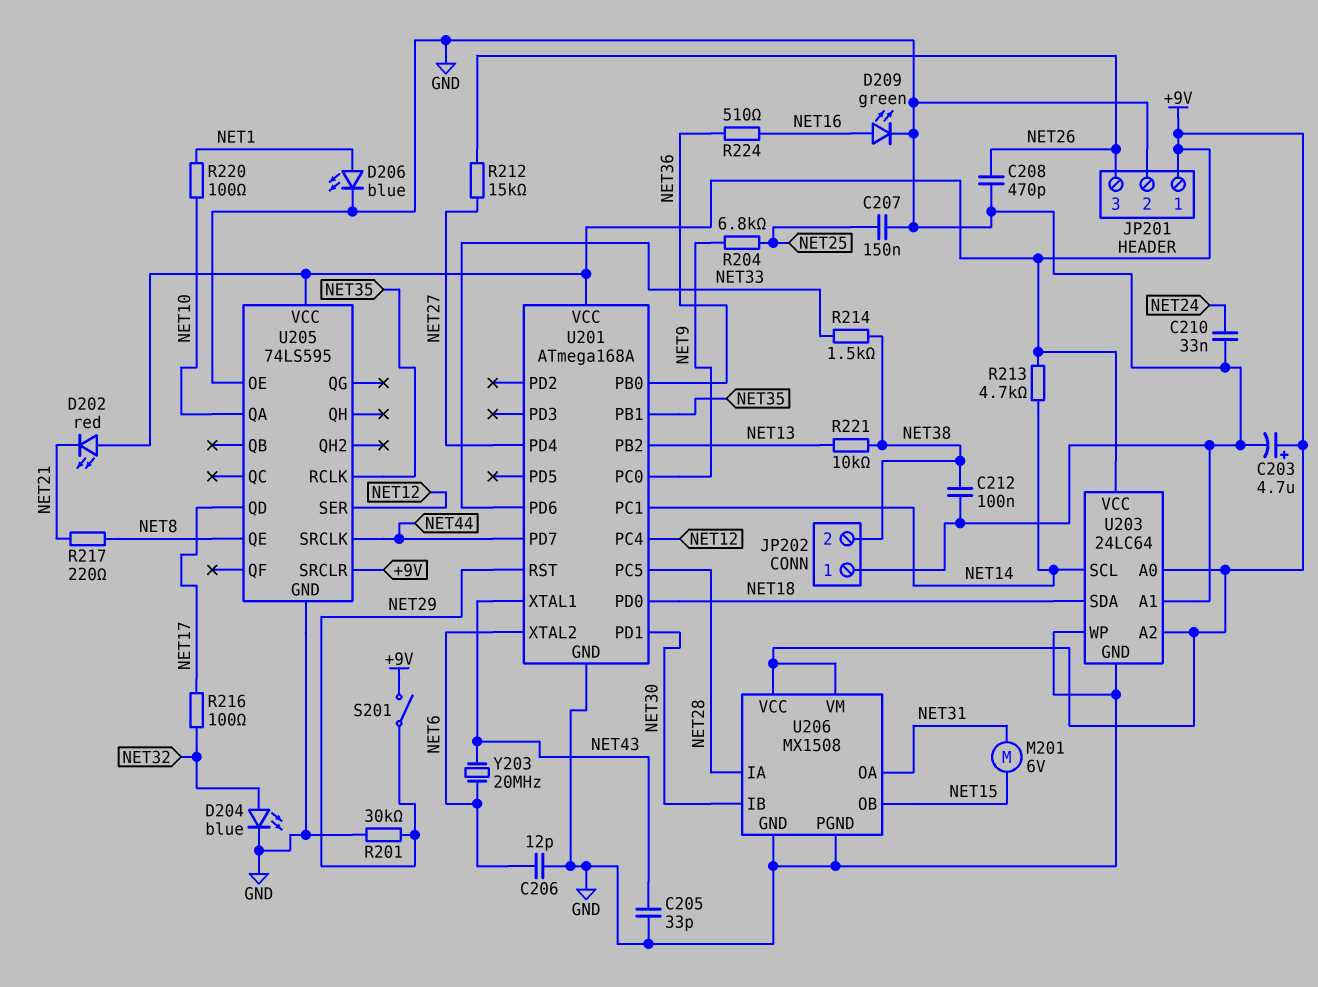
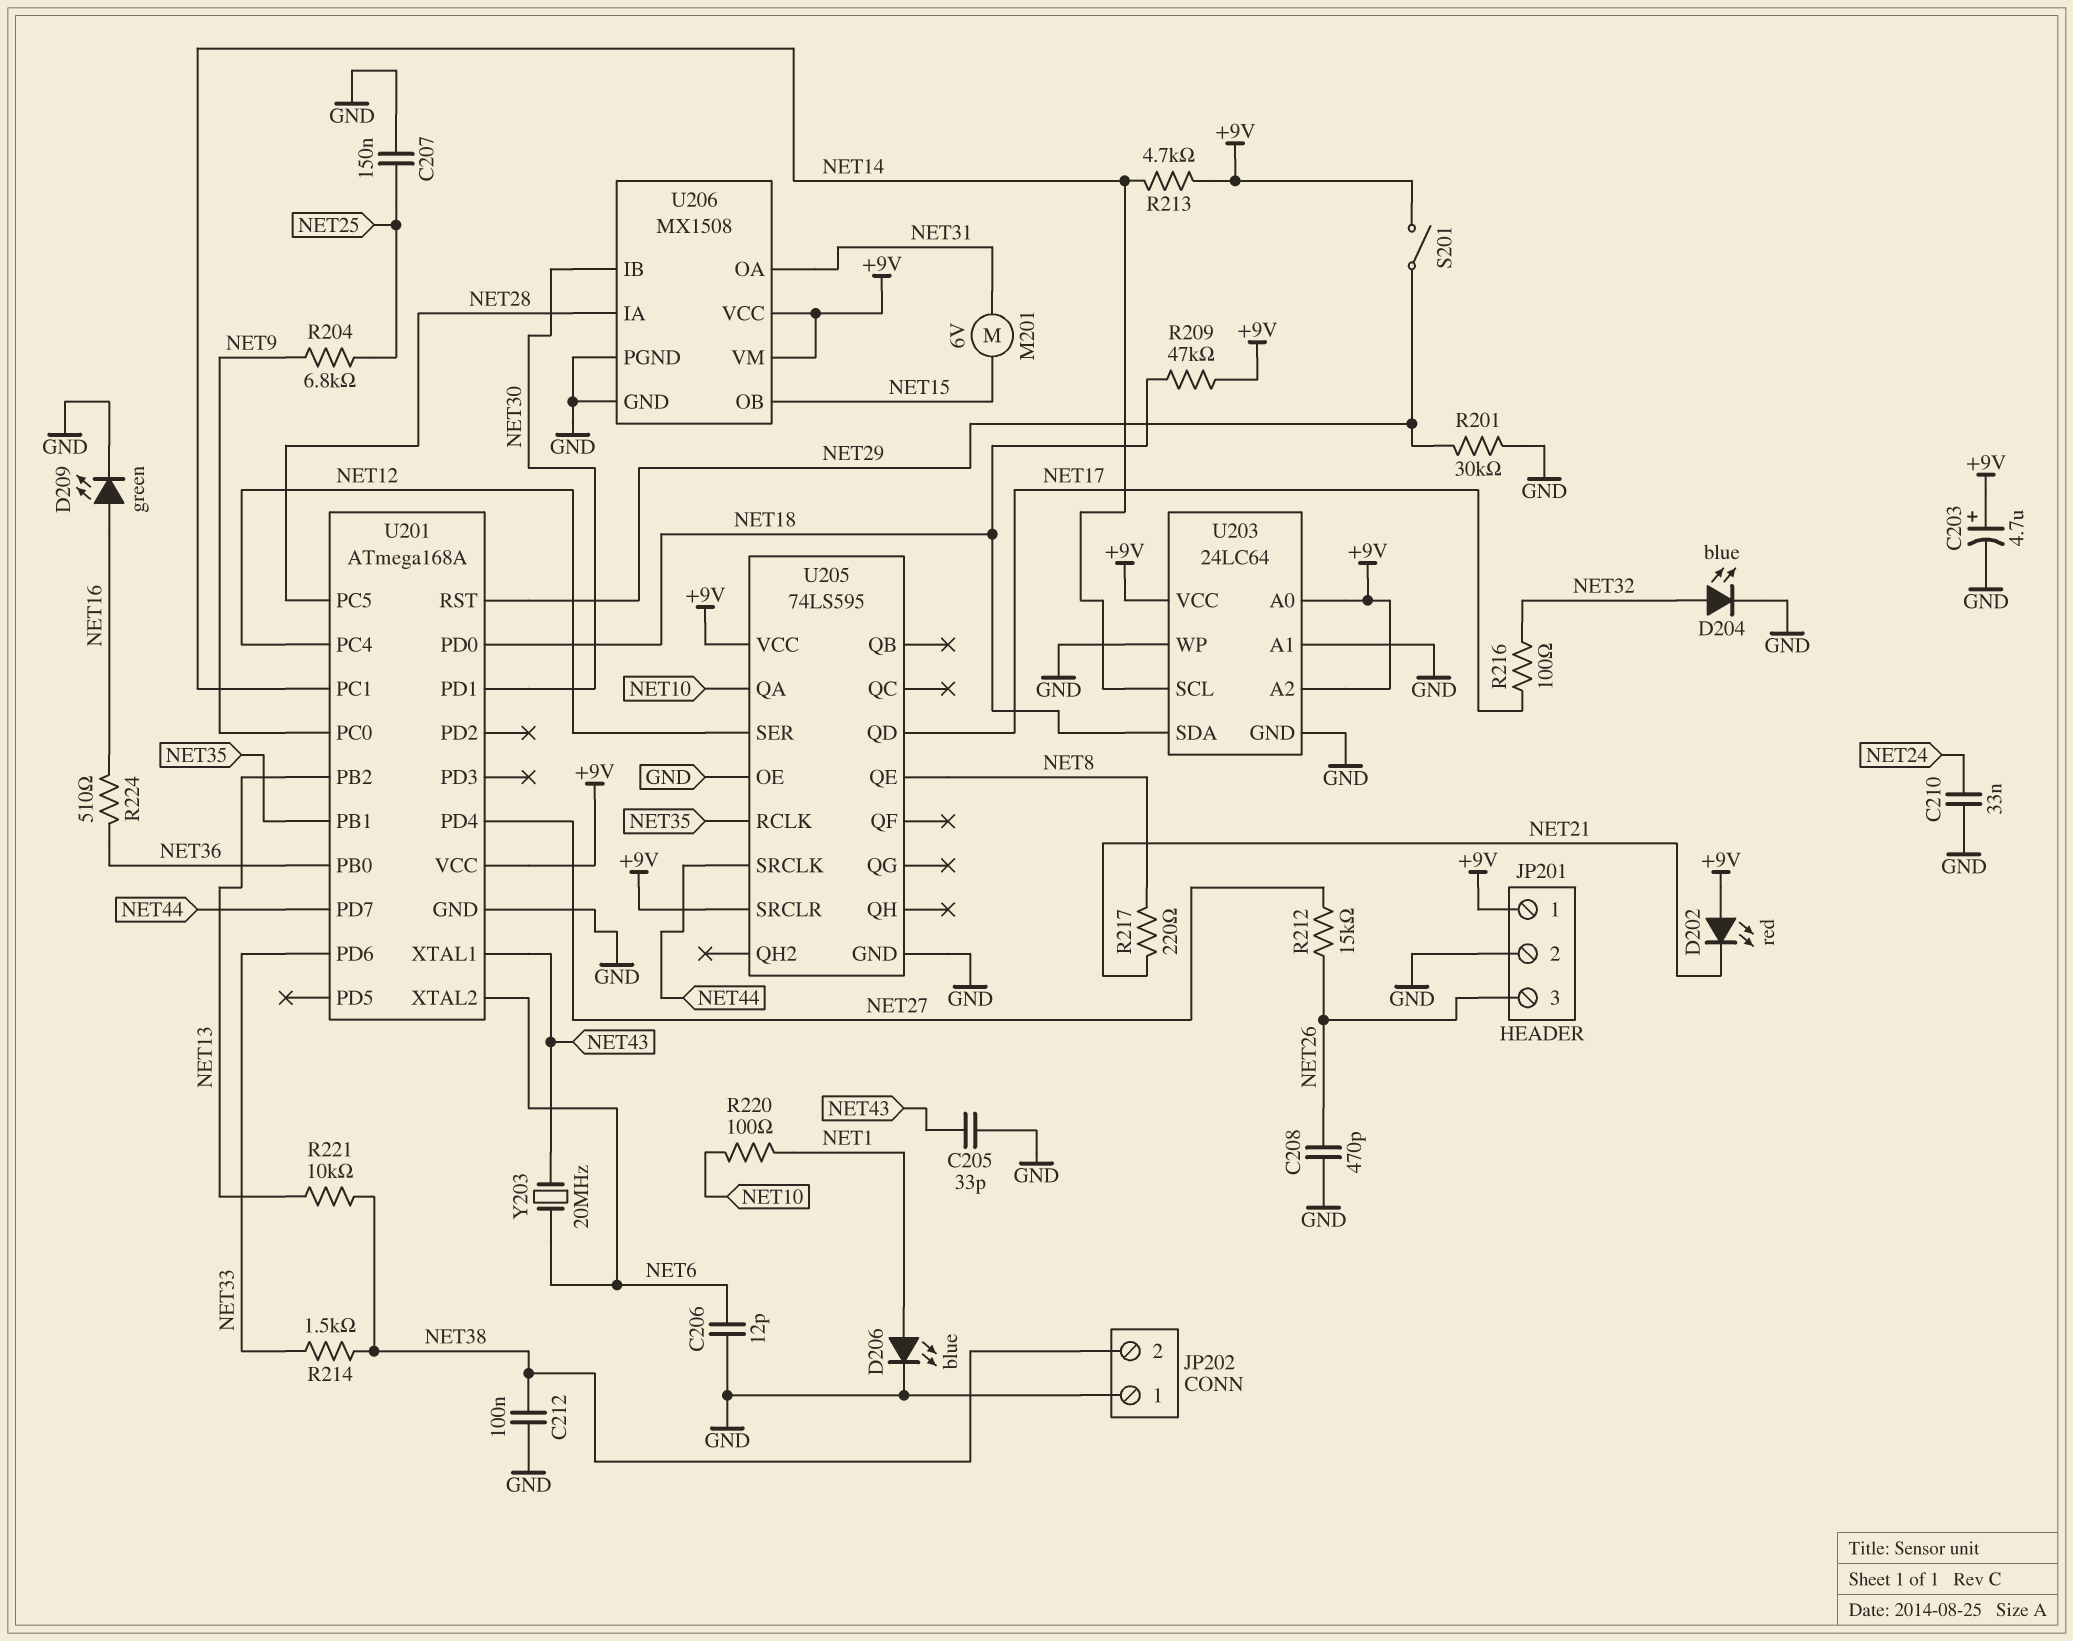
R209: none -> 47k (+9V, NET18)

